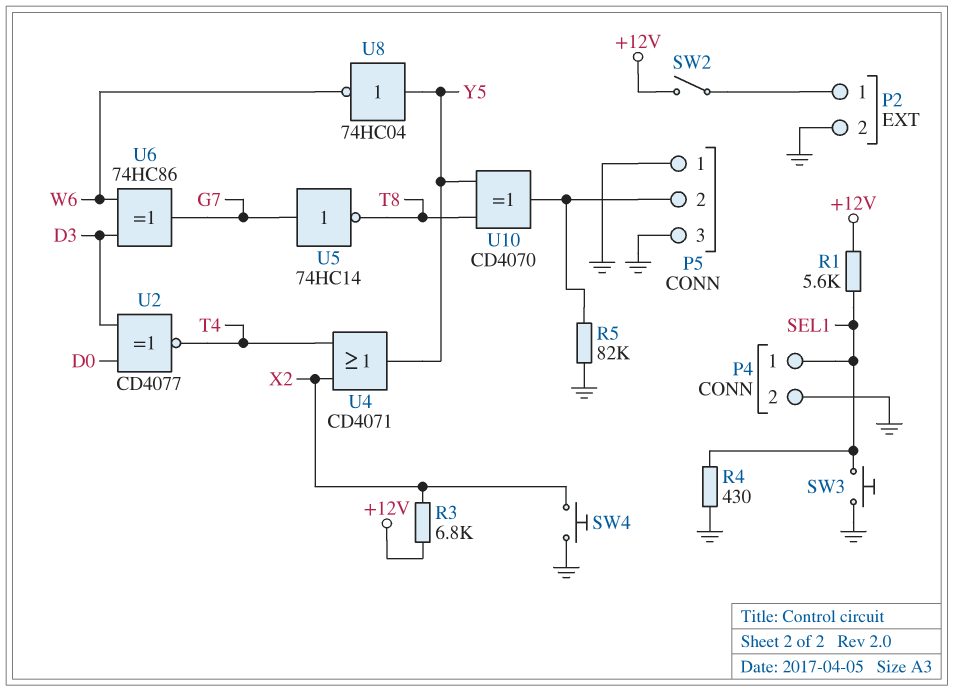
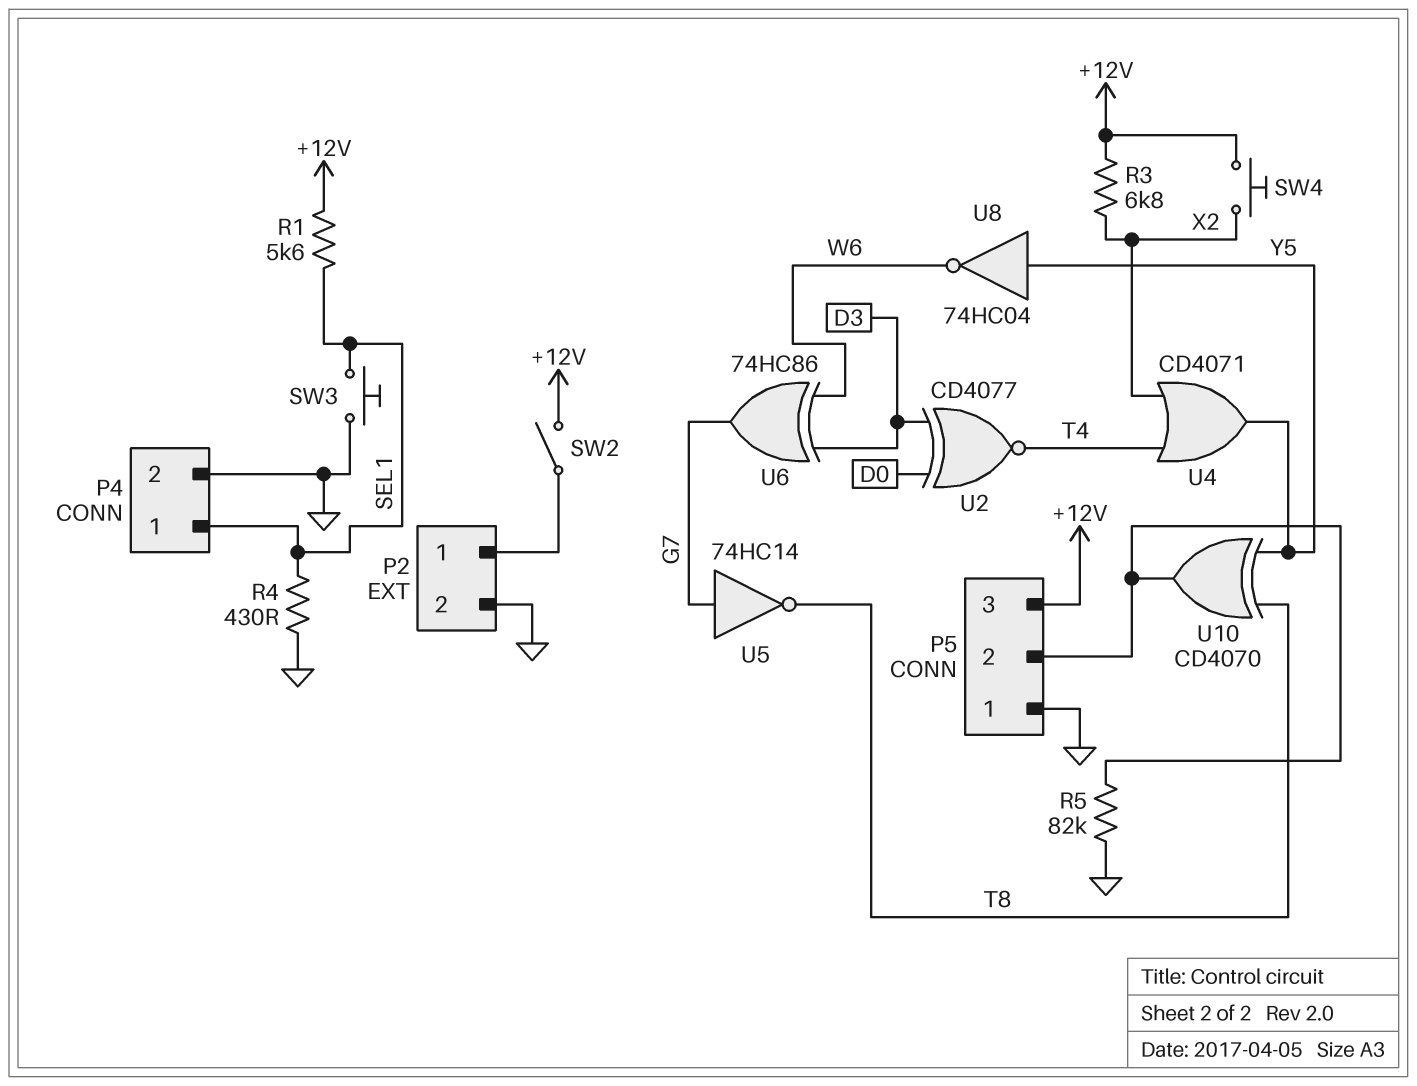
P5 pin 3: GND -> +12V
SW4: button (GND, X2) -> button (+12V, X2)

